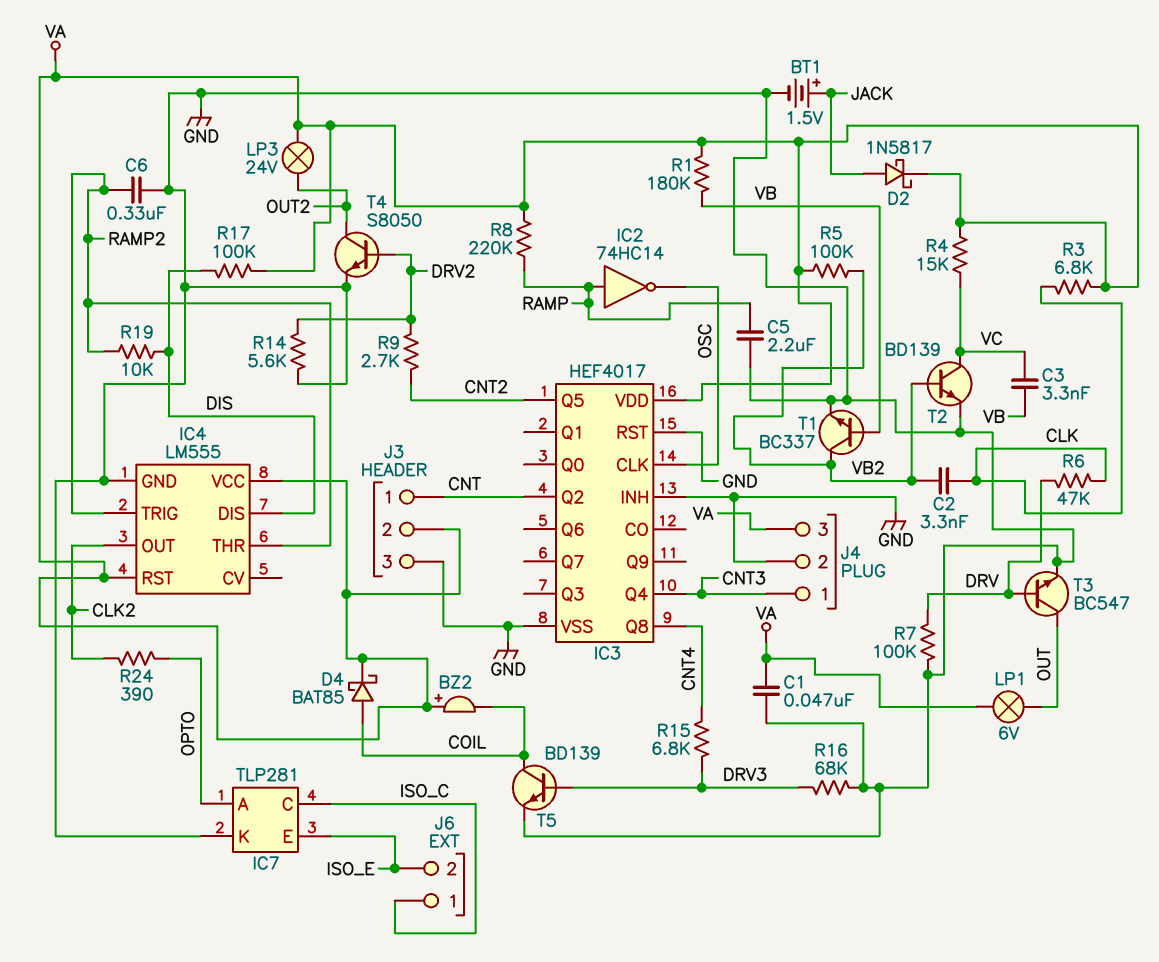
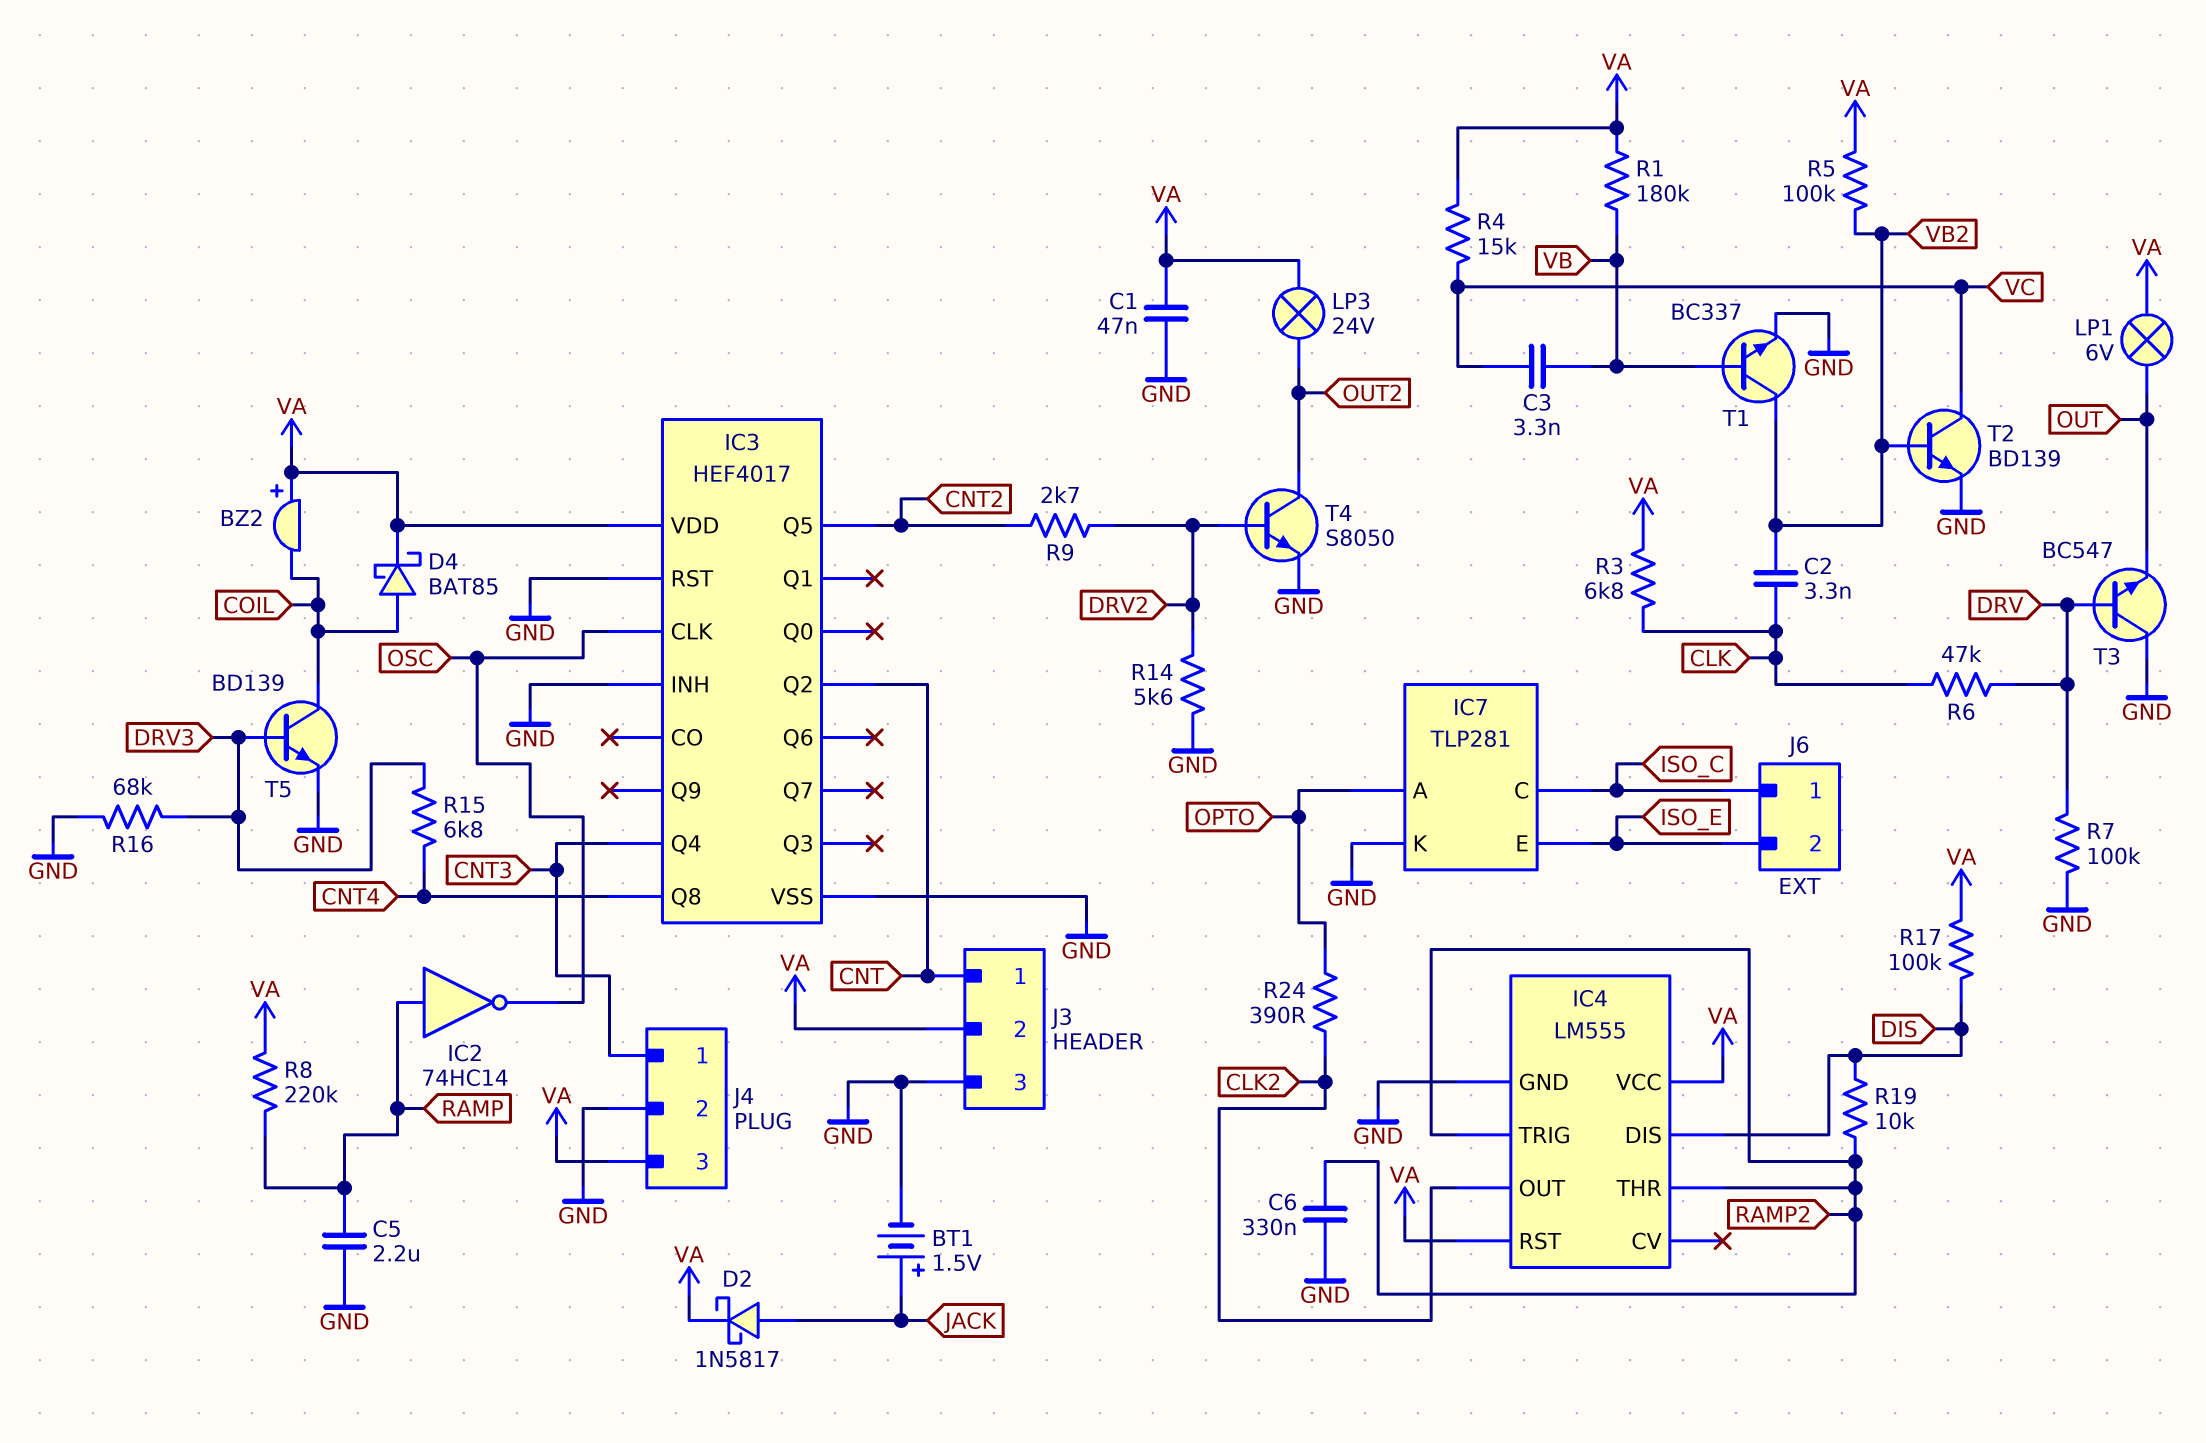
T3: NPN BC547 (B DRV, C OUT, E GND) -> NPN BC547 (B DRV, C GND, E OUT)

